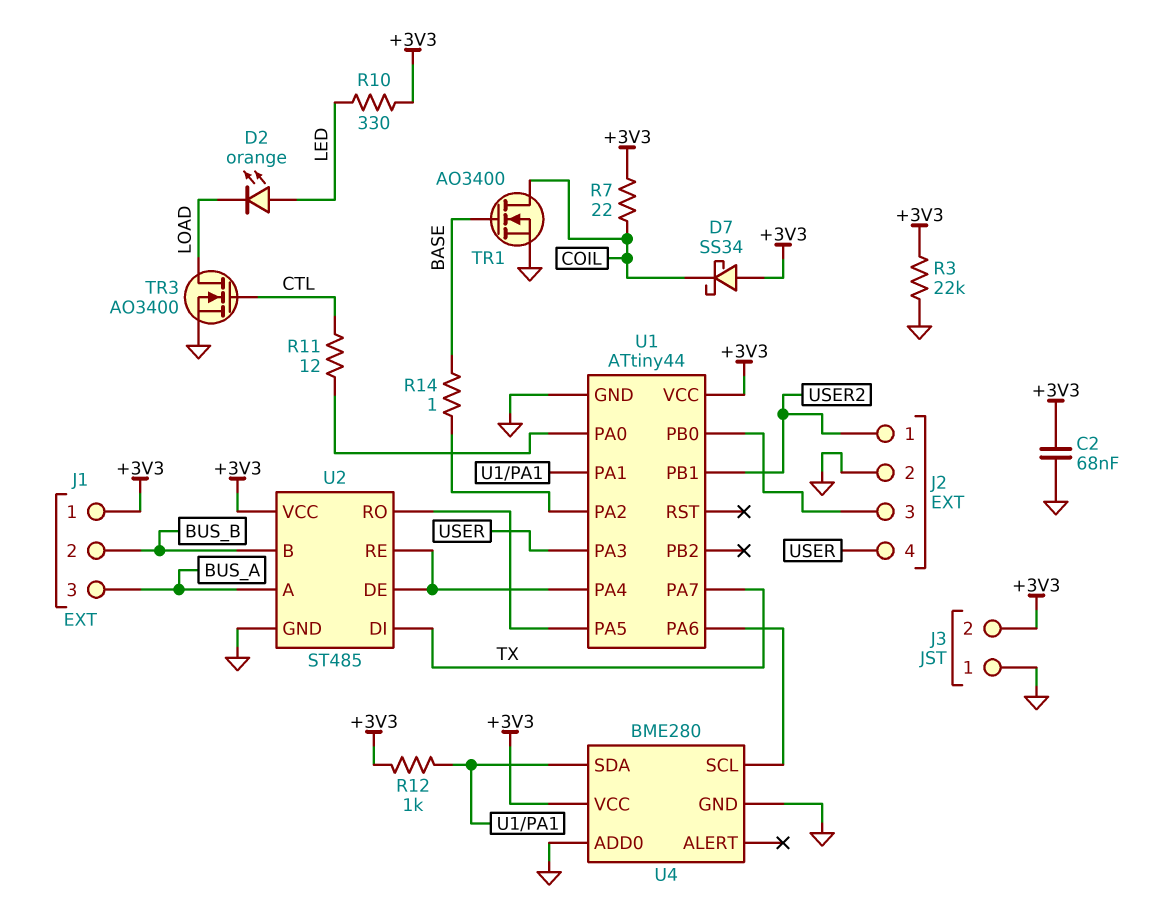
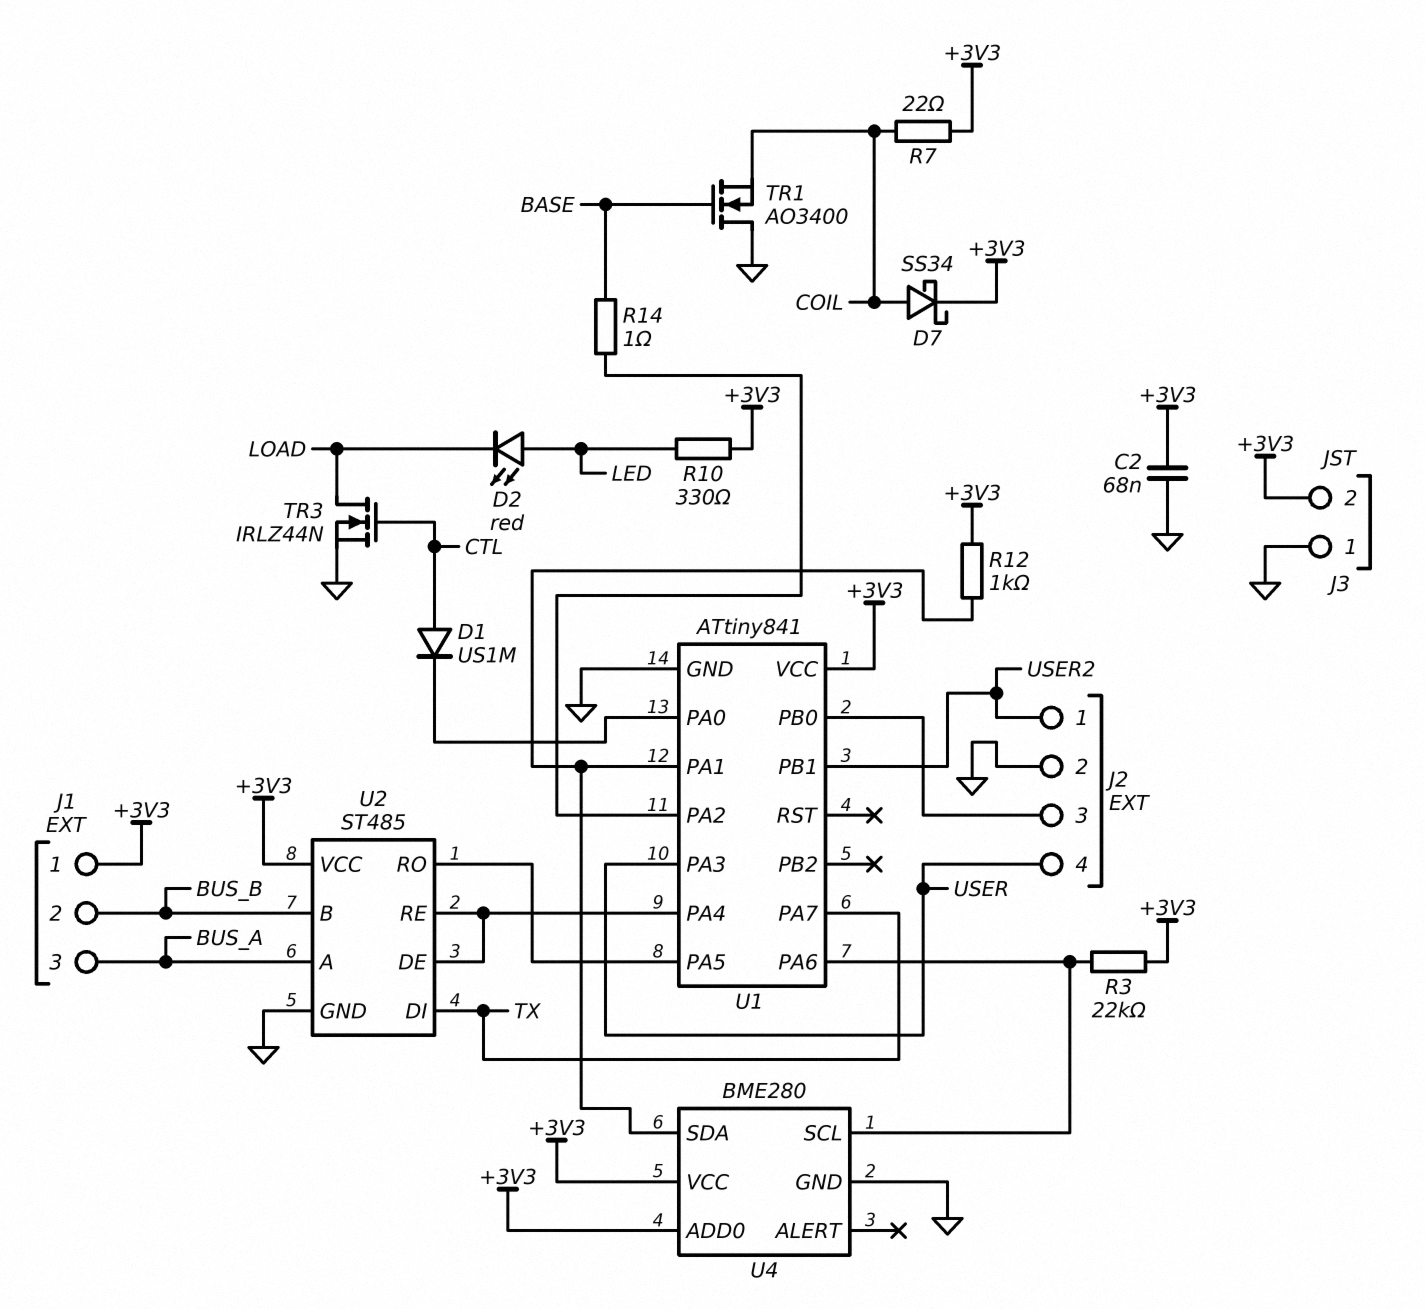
D1: none -> diode US1M (A CTL, K U1/PA0)
D2: LED orange (A LED, K LOAD) -> LED red (A LED, K LOAD)
D7: schottky SS34 (A +3V3, K COIL) -> schottky SS34 (A COIL, K +3V3)
R3: 22k (+3V3, GND) -> 22k (+3V3, U1/PA6)
R11: 12 (CTL, U1/PA0) -> none
TR1: NMOS AO3400 (G BASE, D COIL, S GND) -> NMOS AO3400 (G BASE, D GND, S COIL)
TR3: NMOS AO3400 (G CTL, D LOAD, S GND) -> NMOS IRLZ44N (G CTL, D LOAD, S GND)
U1: ATtiny44 -> ATtiny841
U4 pin ADD0: GND -> +3V3

